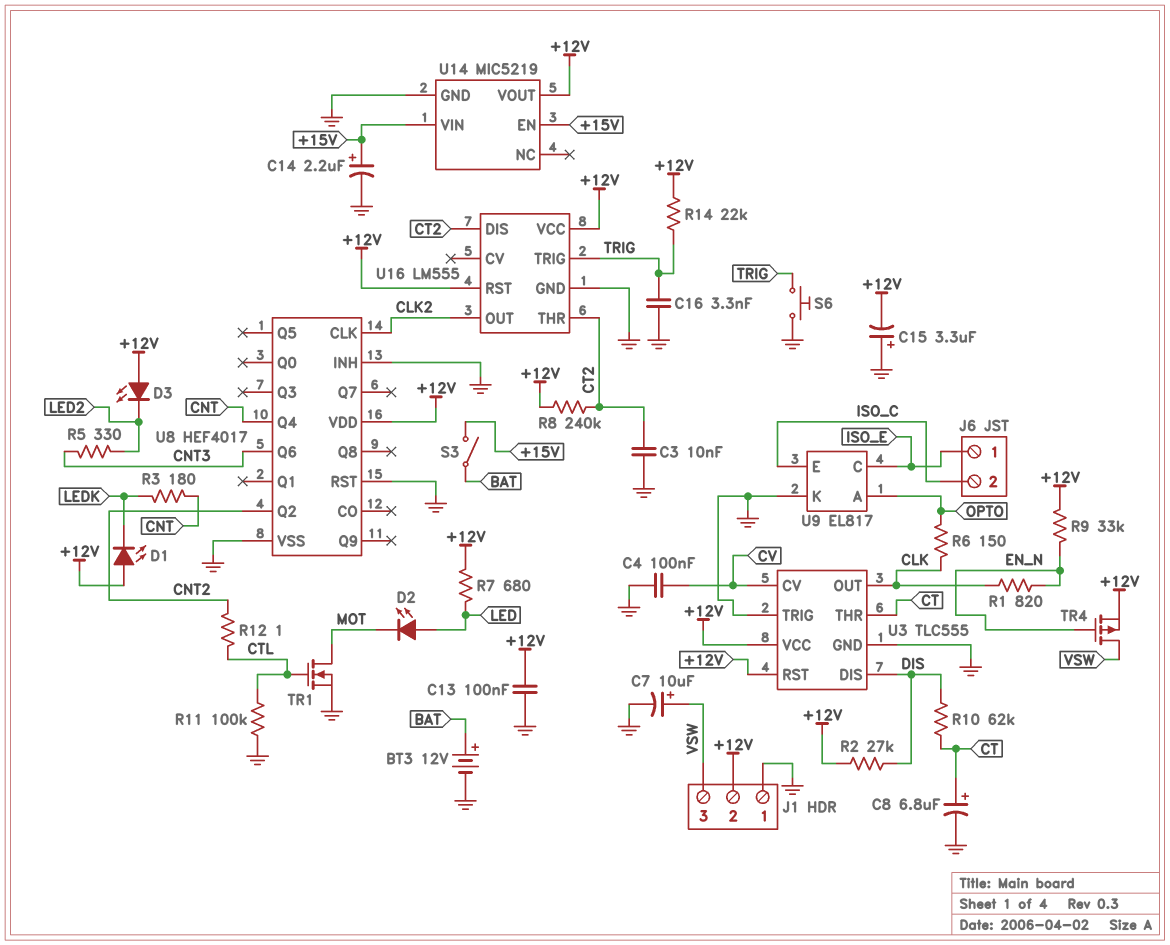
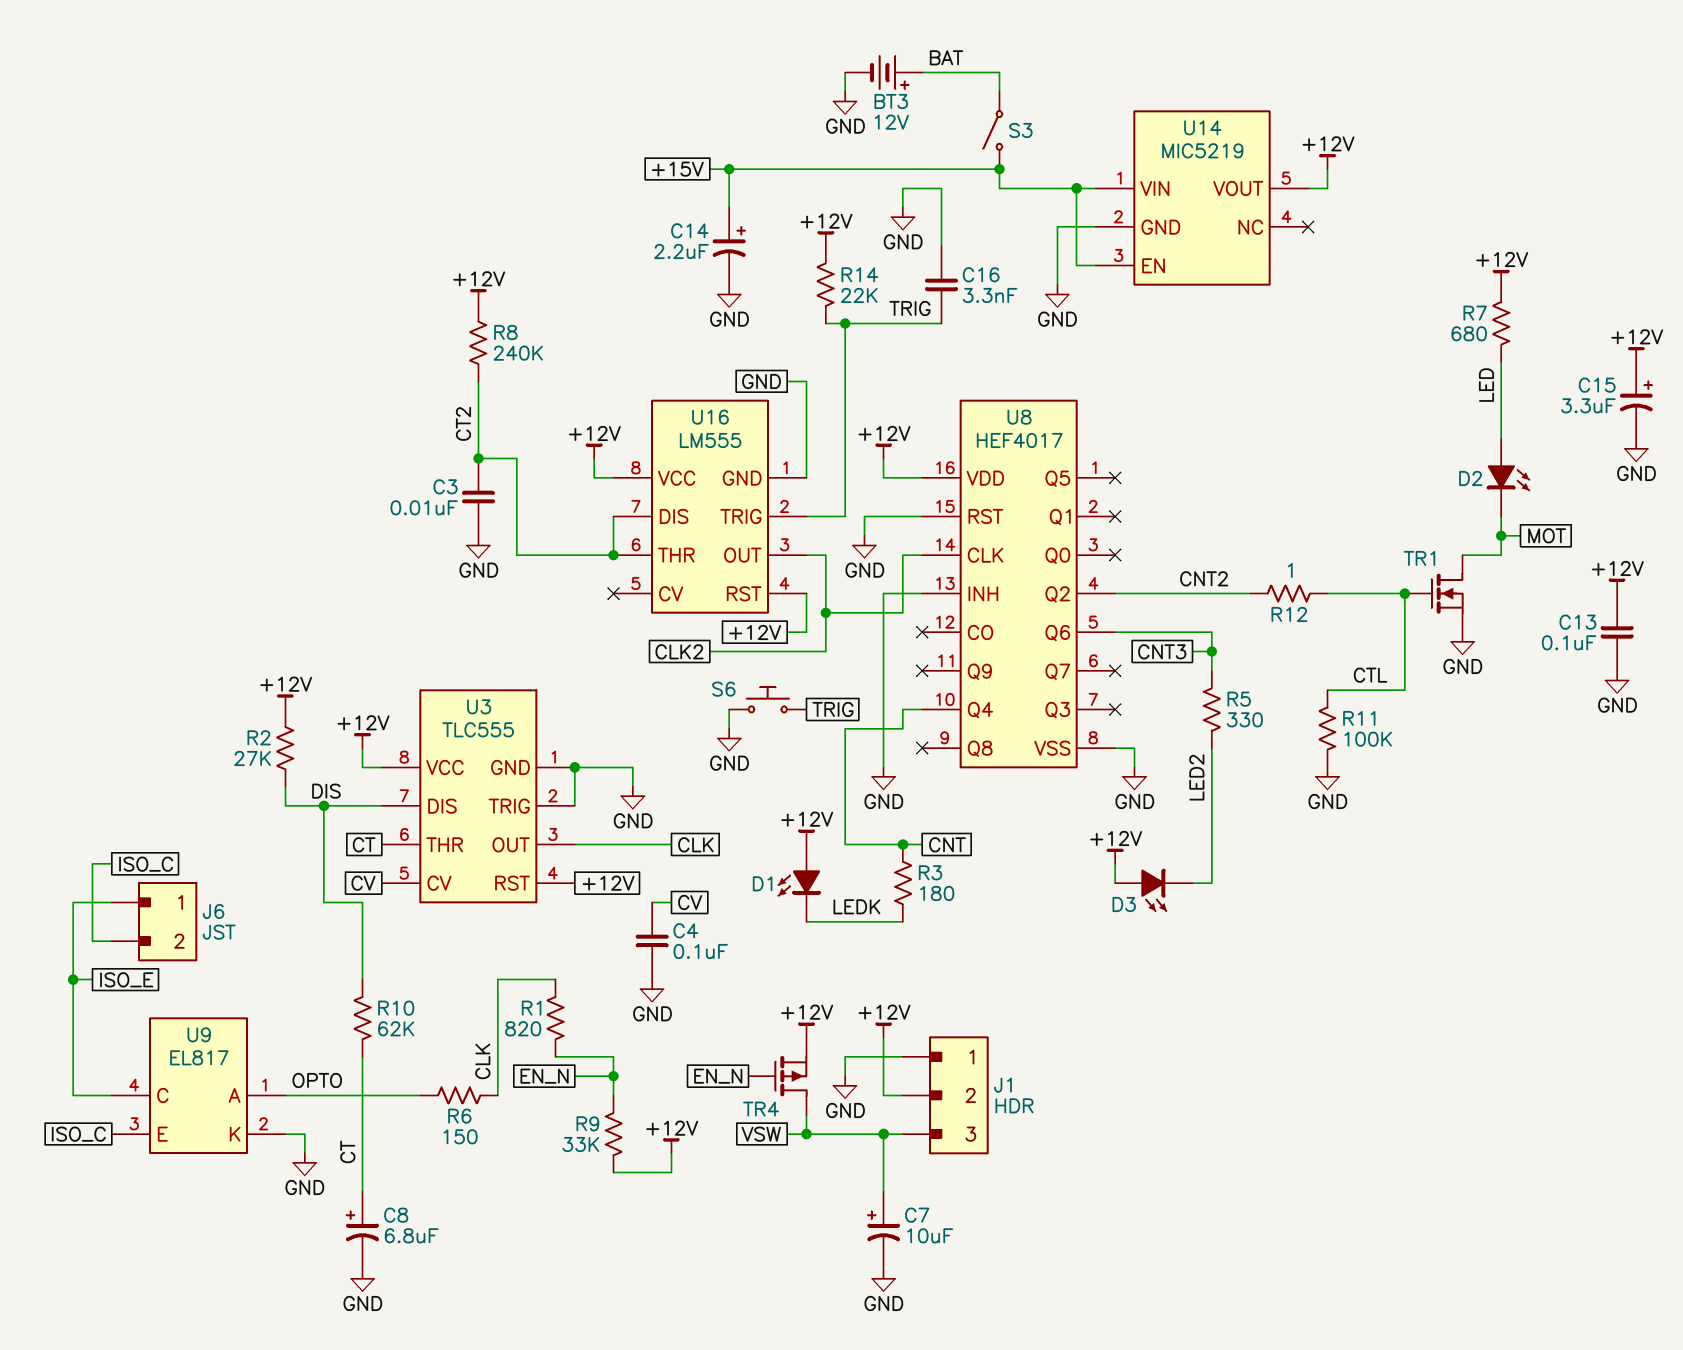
C15: 3.3uF (plus GND, minus +12V) -> 3.3uF (plus +12V, minus GND)

